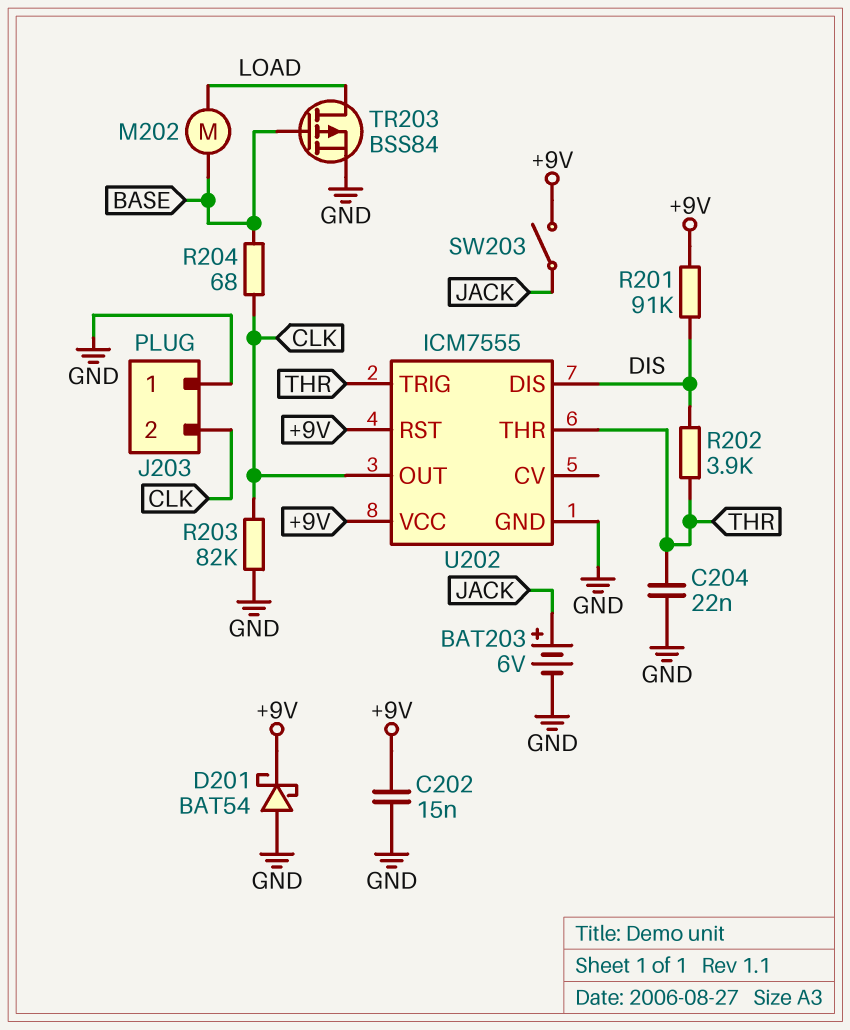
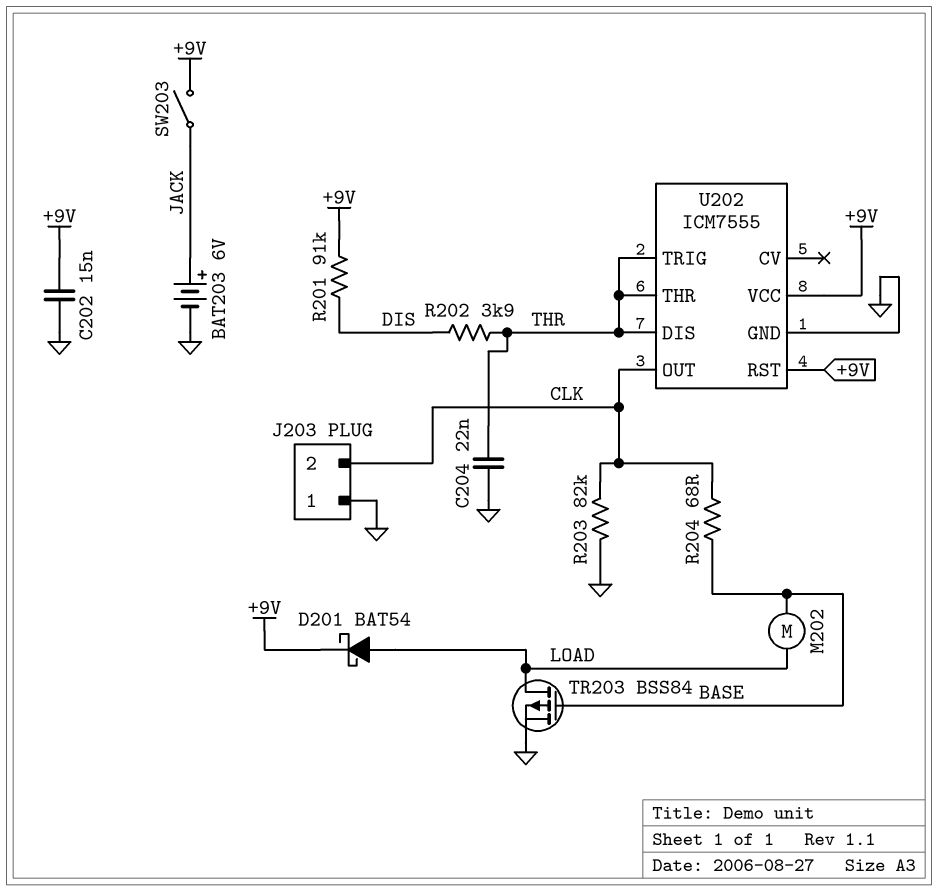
D201: schottky BAT54 (A GND, K +9V) -> schottky BAT54 (A LOAD, K +9V)
U202 pin DIS: DIS -> THR

